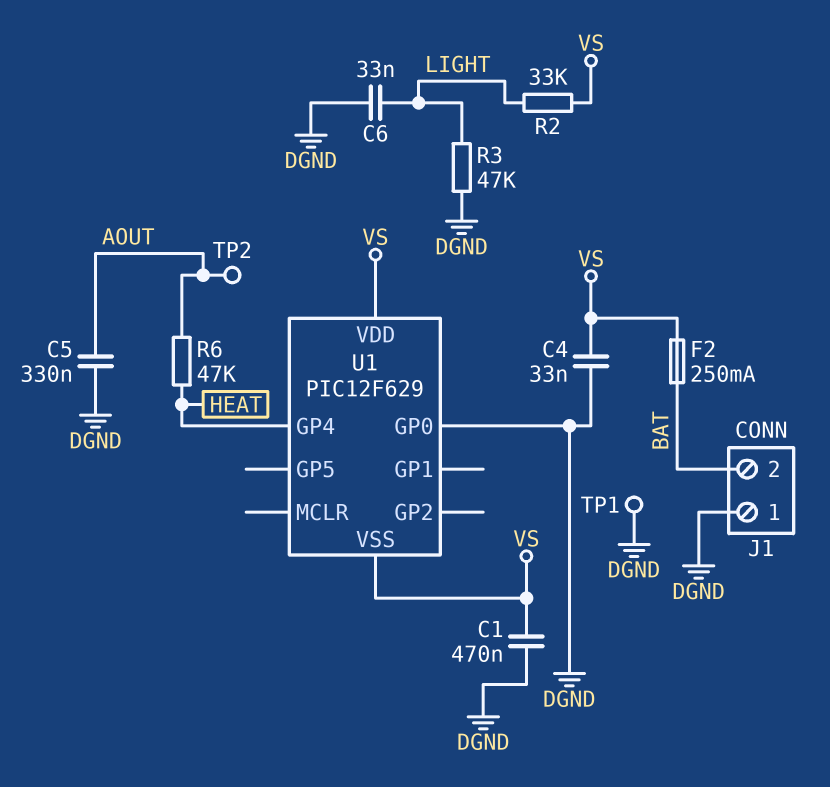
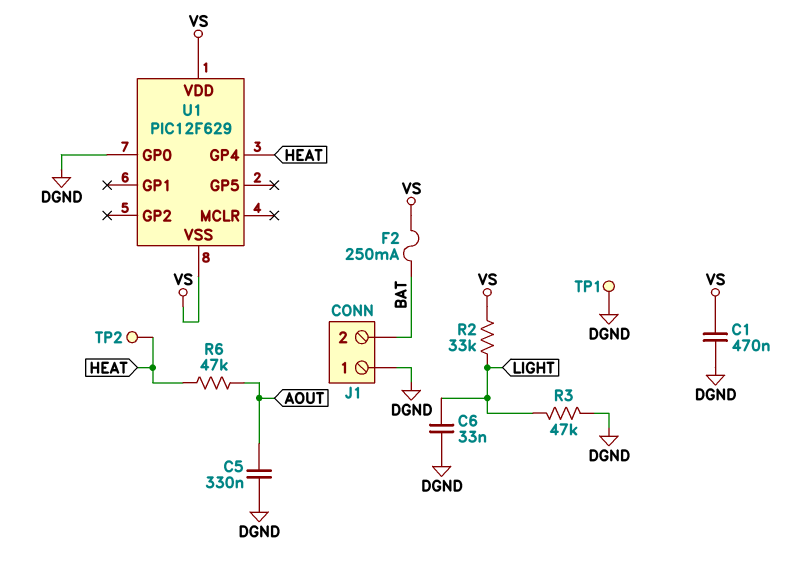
C4: 33nF (DGND, VS) -> none
TP2: test point (AOUT) -> test point (HEAT)

